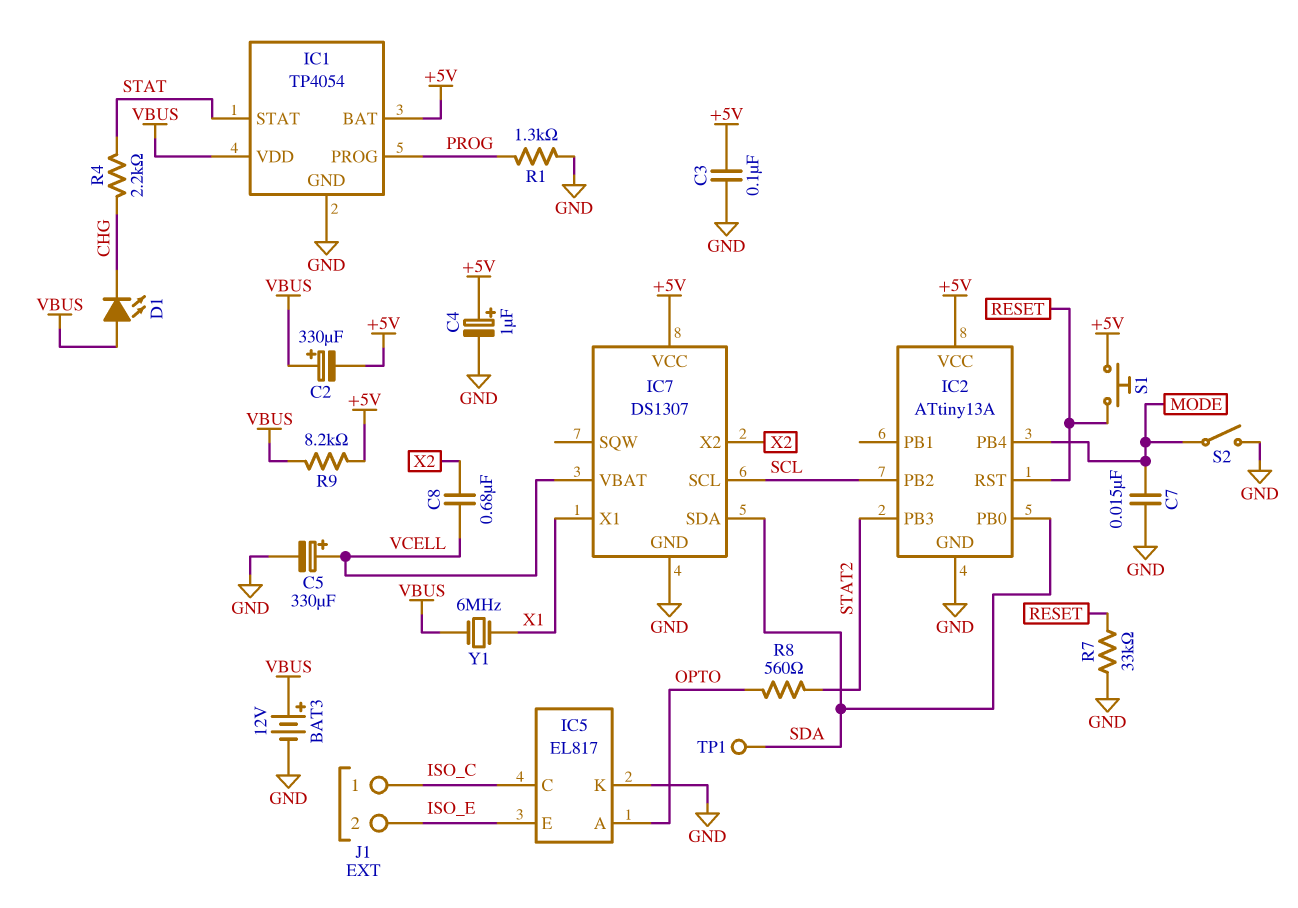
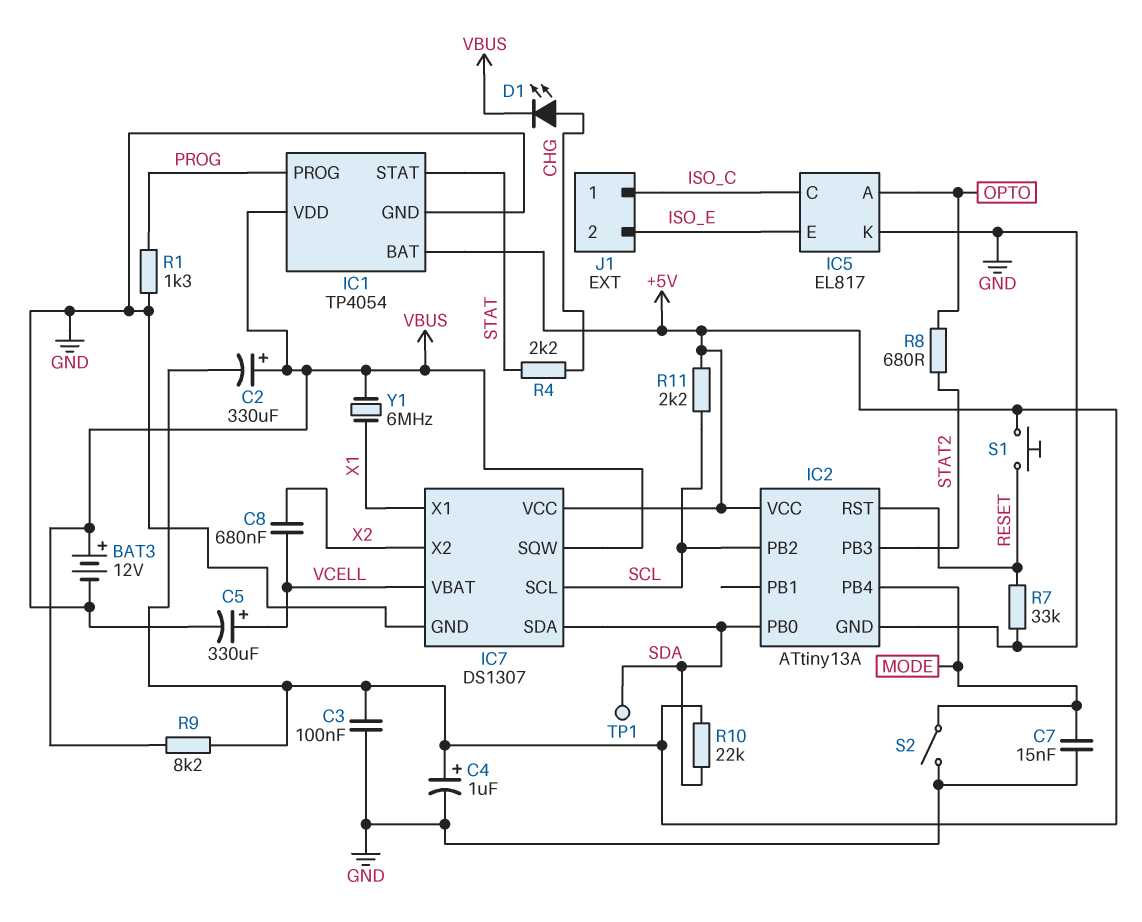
D1: LED (A VBUS, K CHG) -> LED (A CHG, K VBUS)
IC7 pin SQW: none -> VBUS
R8: 560 (OPTO, STAT2) -> 680 (OPTO, STAT2)
R10: none -> 22k (+5V, SDA)
R11: none -> 2.2k (+5V, SCL)

